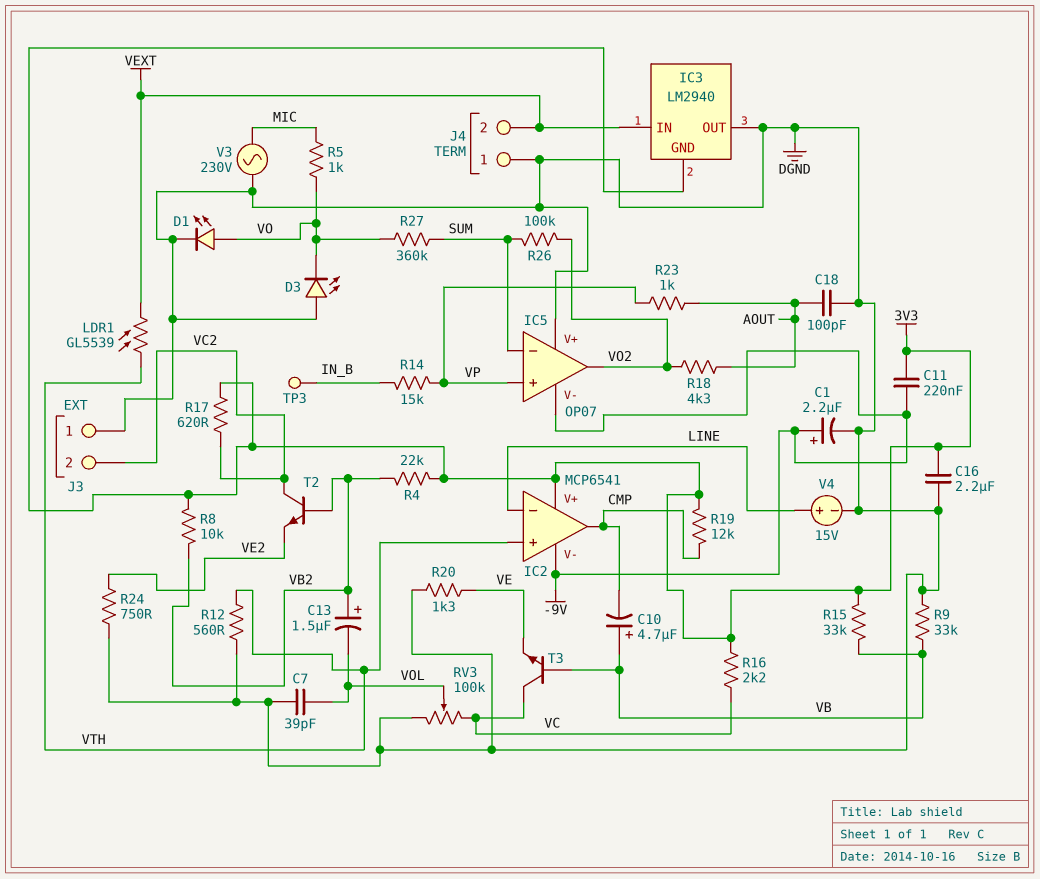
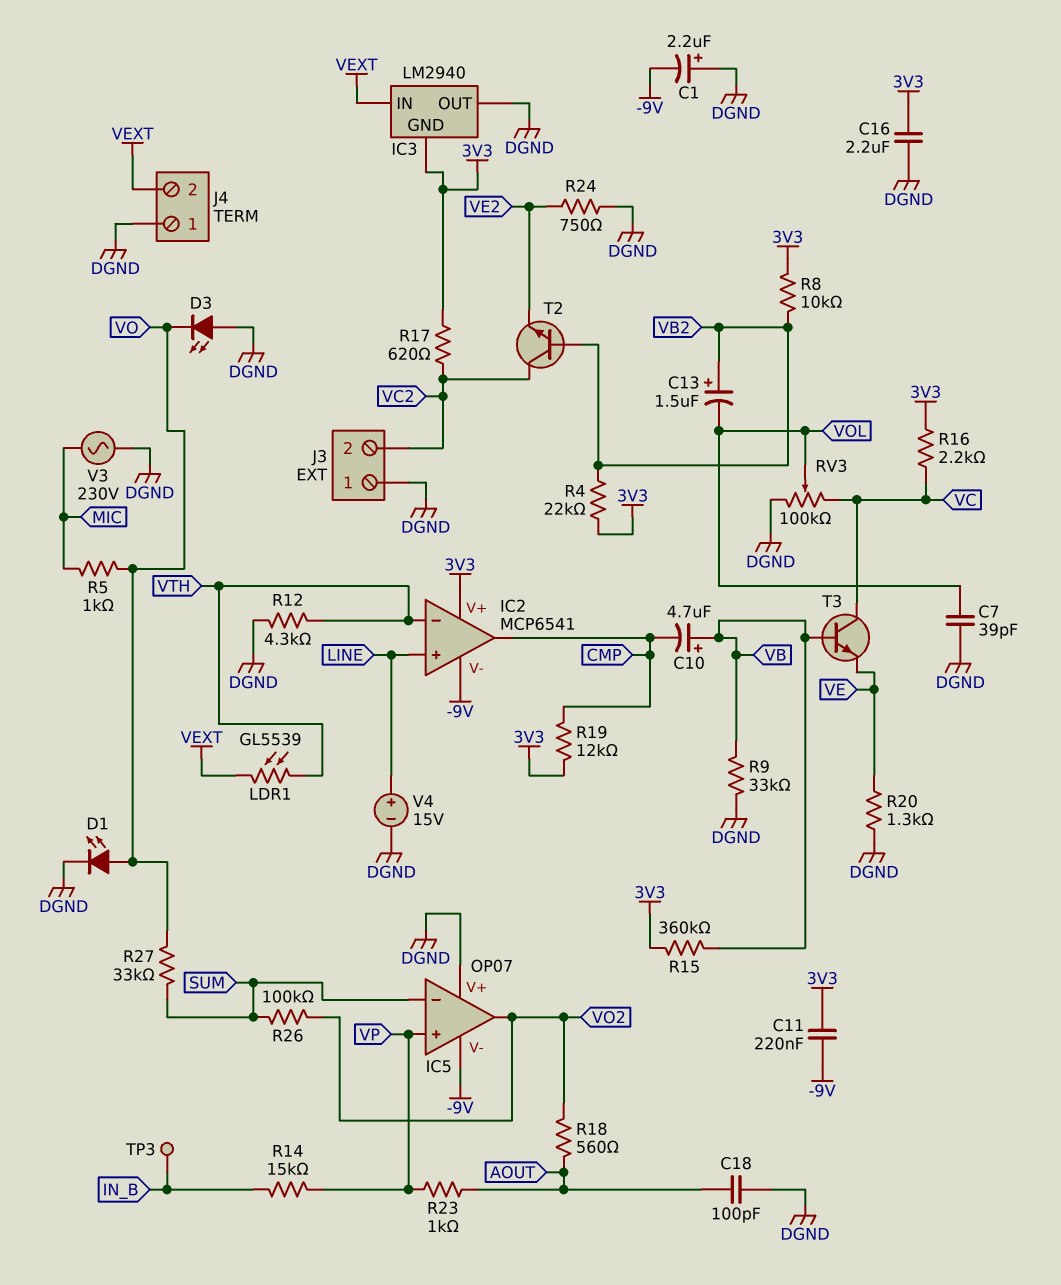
C1: 2.2uF (plus -9V, minus DGND) -> 2.2uF (plus DGND, minus -9V)
IC2 pin in+: VTH -> LINE
IC2 pin in-: LINE -> VTH
R12: 560 (DGND, VTH) -> 4.3k (DGND, VTH)
R15: 33k (3V3, VB) -> 360k (3V3, VB)
R18: 4.3k (AOUT, VO2) -> 560 (AOUT, VO2)
R27: 360k (SUM, VO) -> 33k (SUM, VO)

